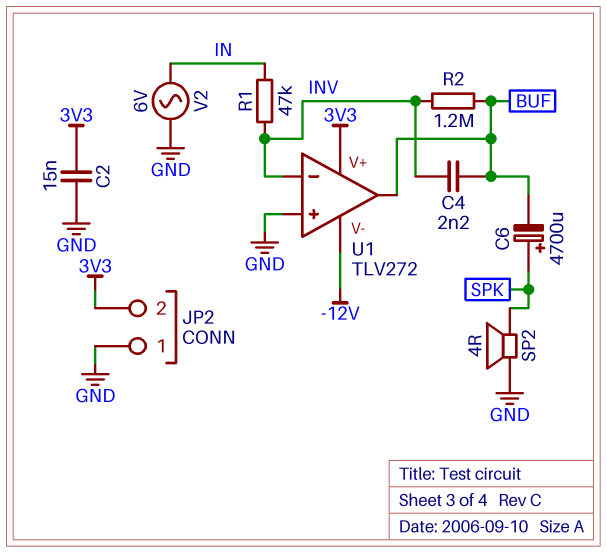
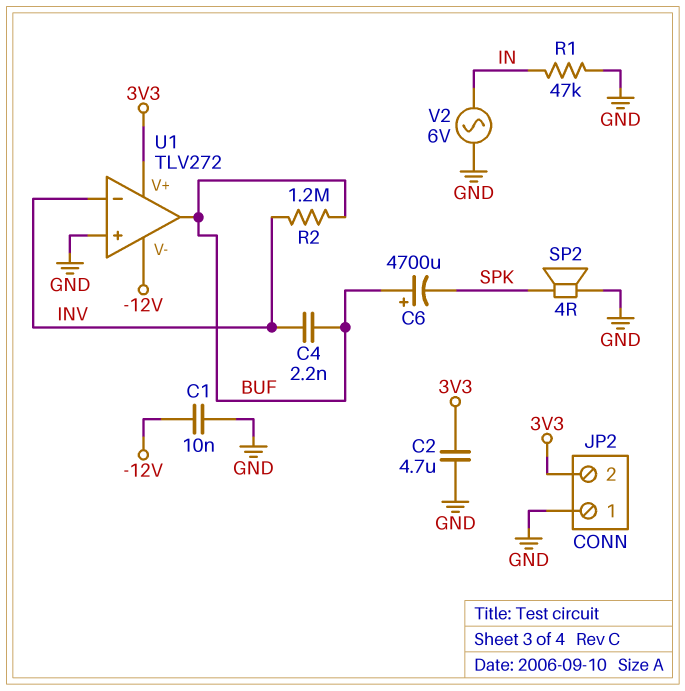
C1: none -> 10nF (-12V, GND)
C2: 15nF (3V3, GND) -> 4.7uF (3V3, GND)
C6: 4700uF (plus SPK, minus BUF) -> 4700uF (plus BUF, minus SPK)
R1: 47k (IN, INV) -> 47k (GND, IN)

